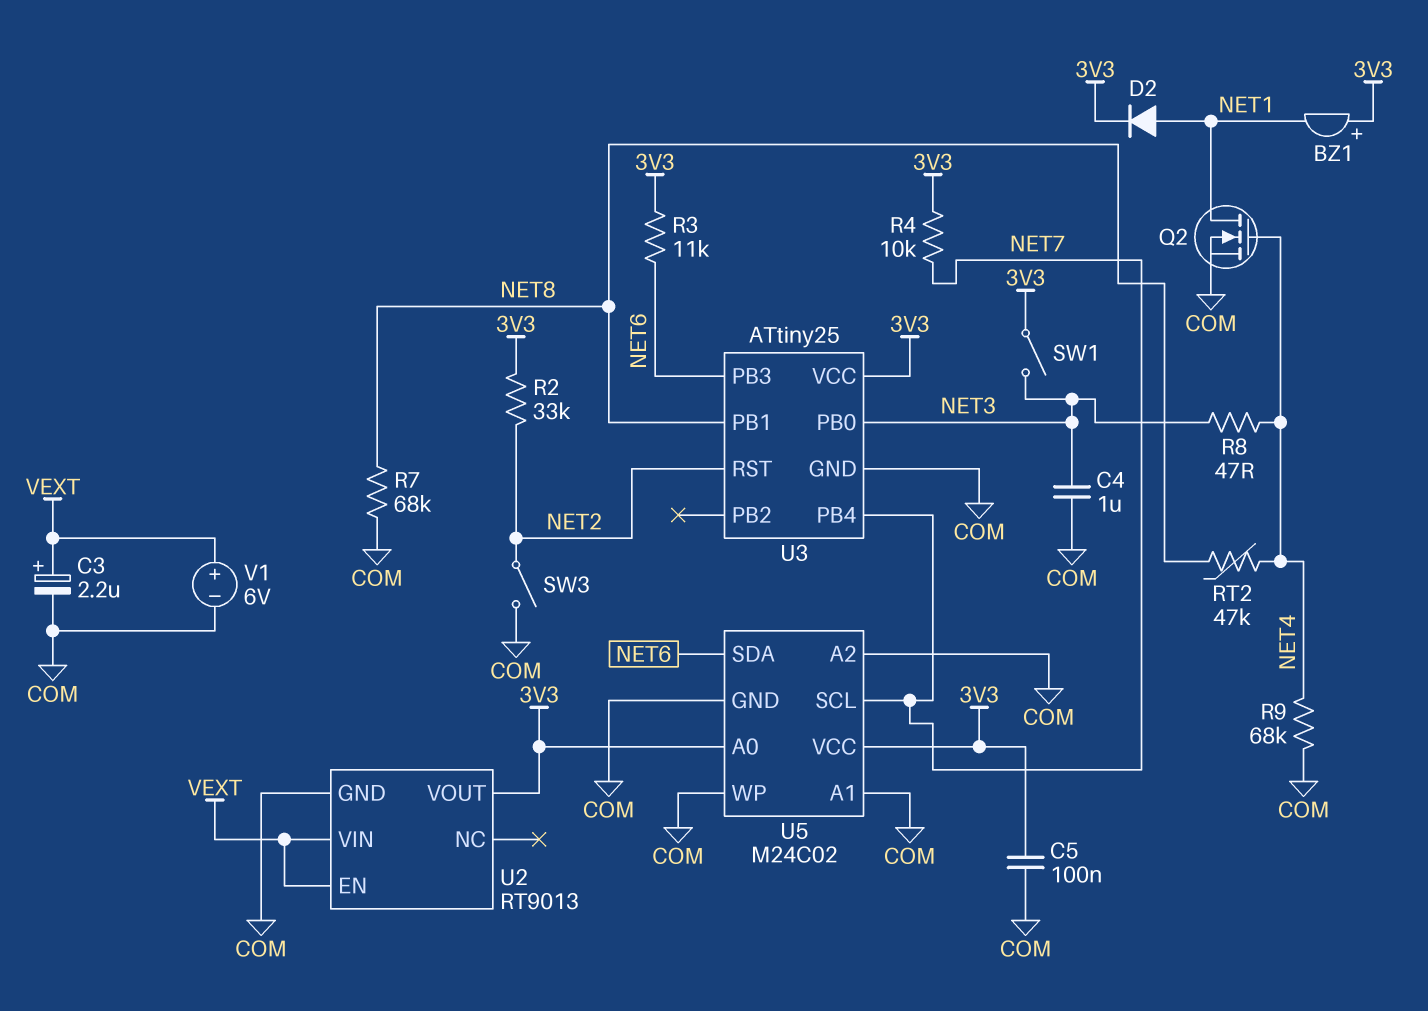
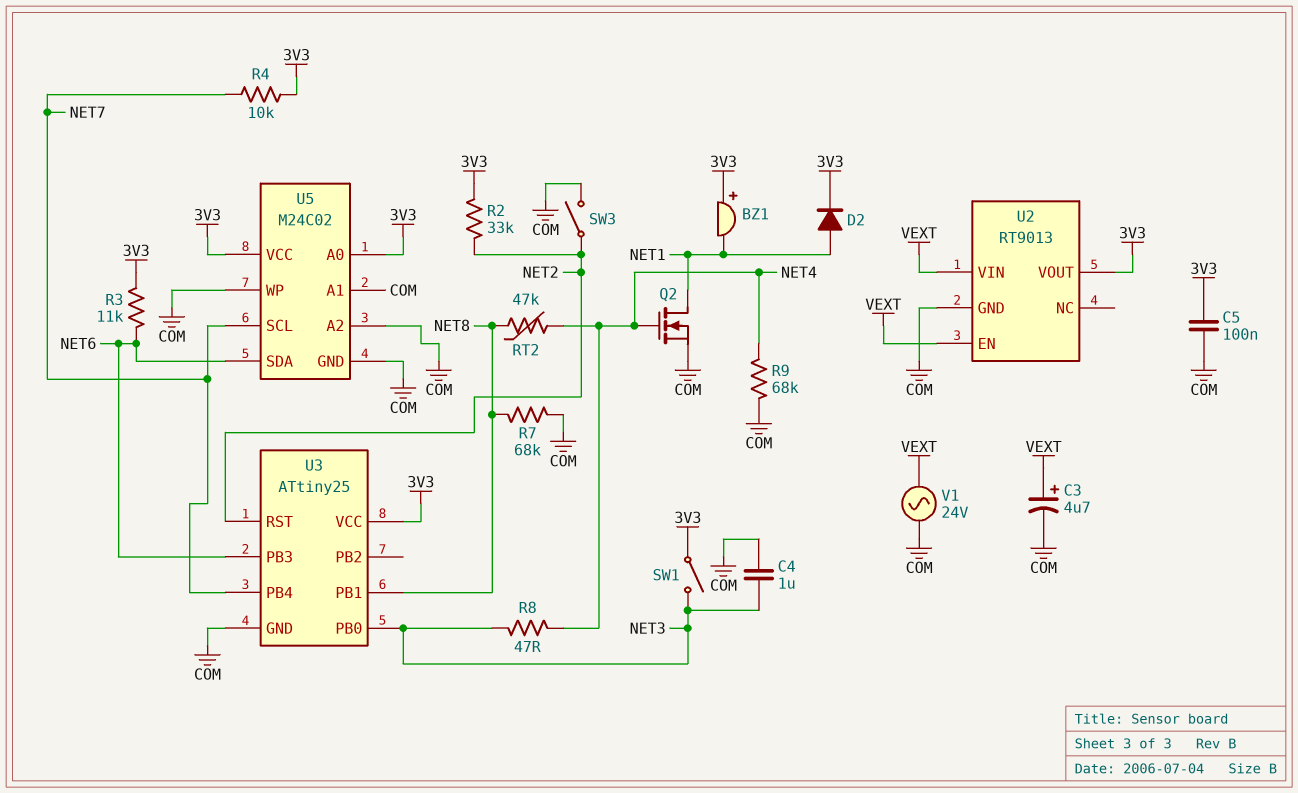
C3: 2.2uF (plus VEXT, minus COM) -> 4.7uF (plus VEXT, minus COM)
V1: 6V (plus VEXT, minus COM) -> AC 24V (COM, VEXT)

